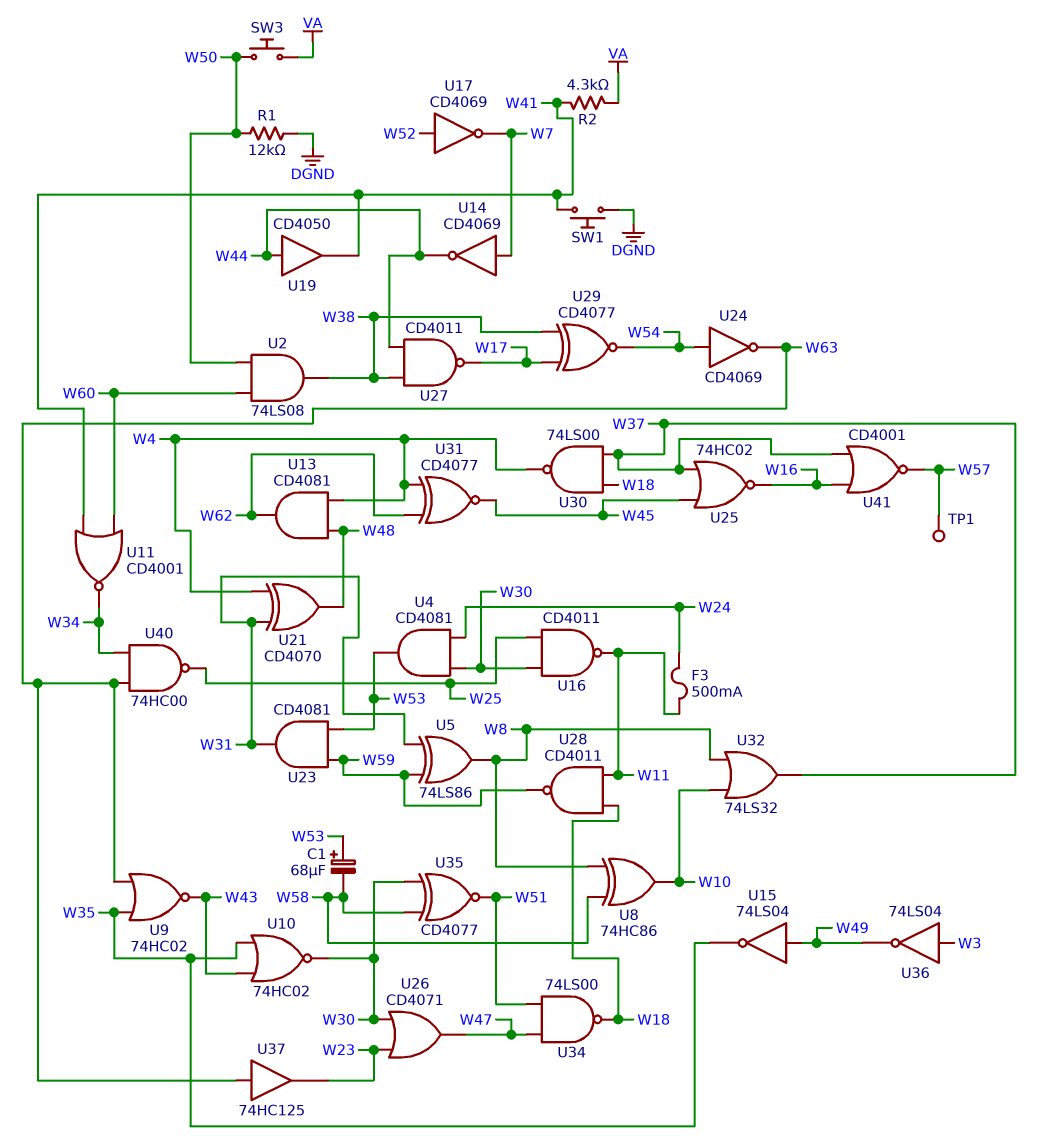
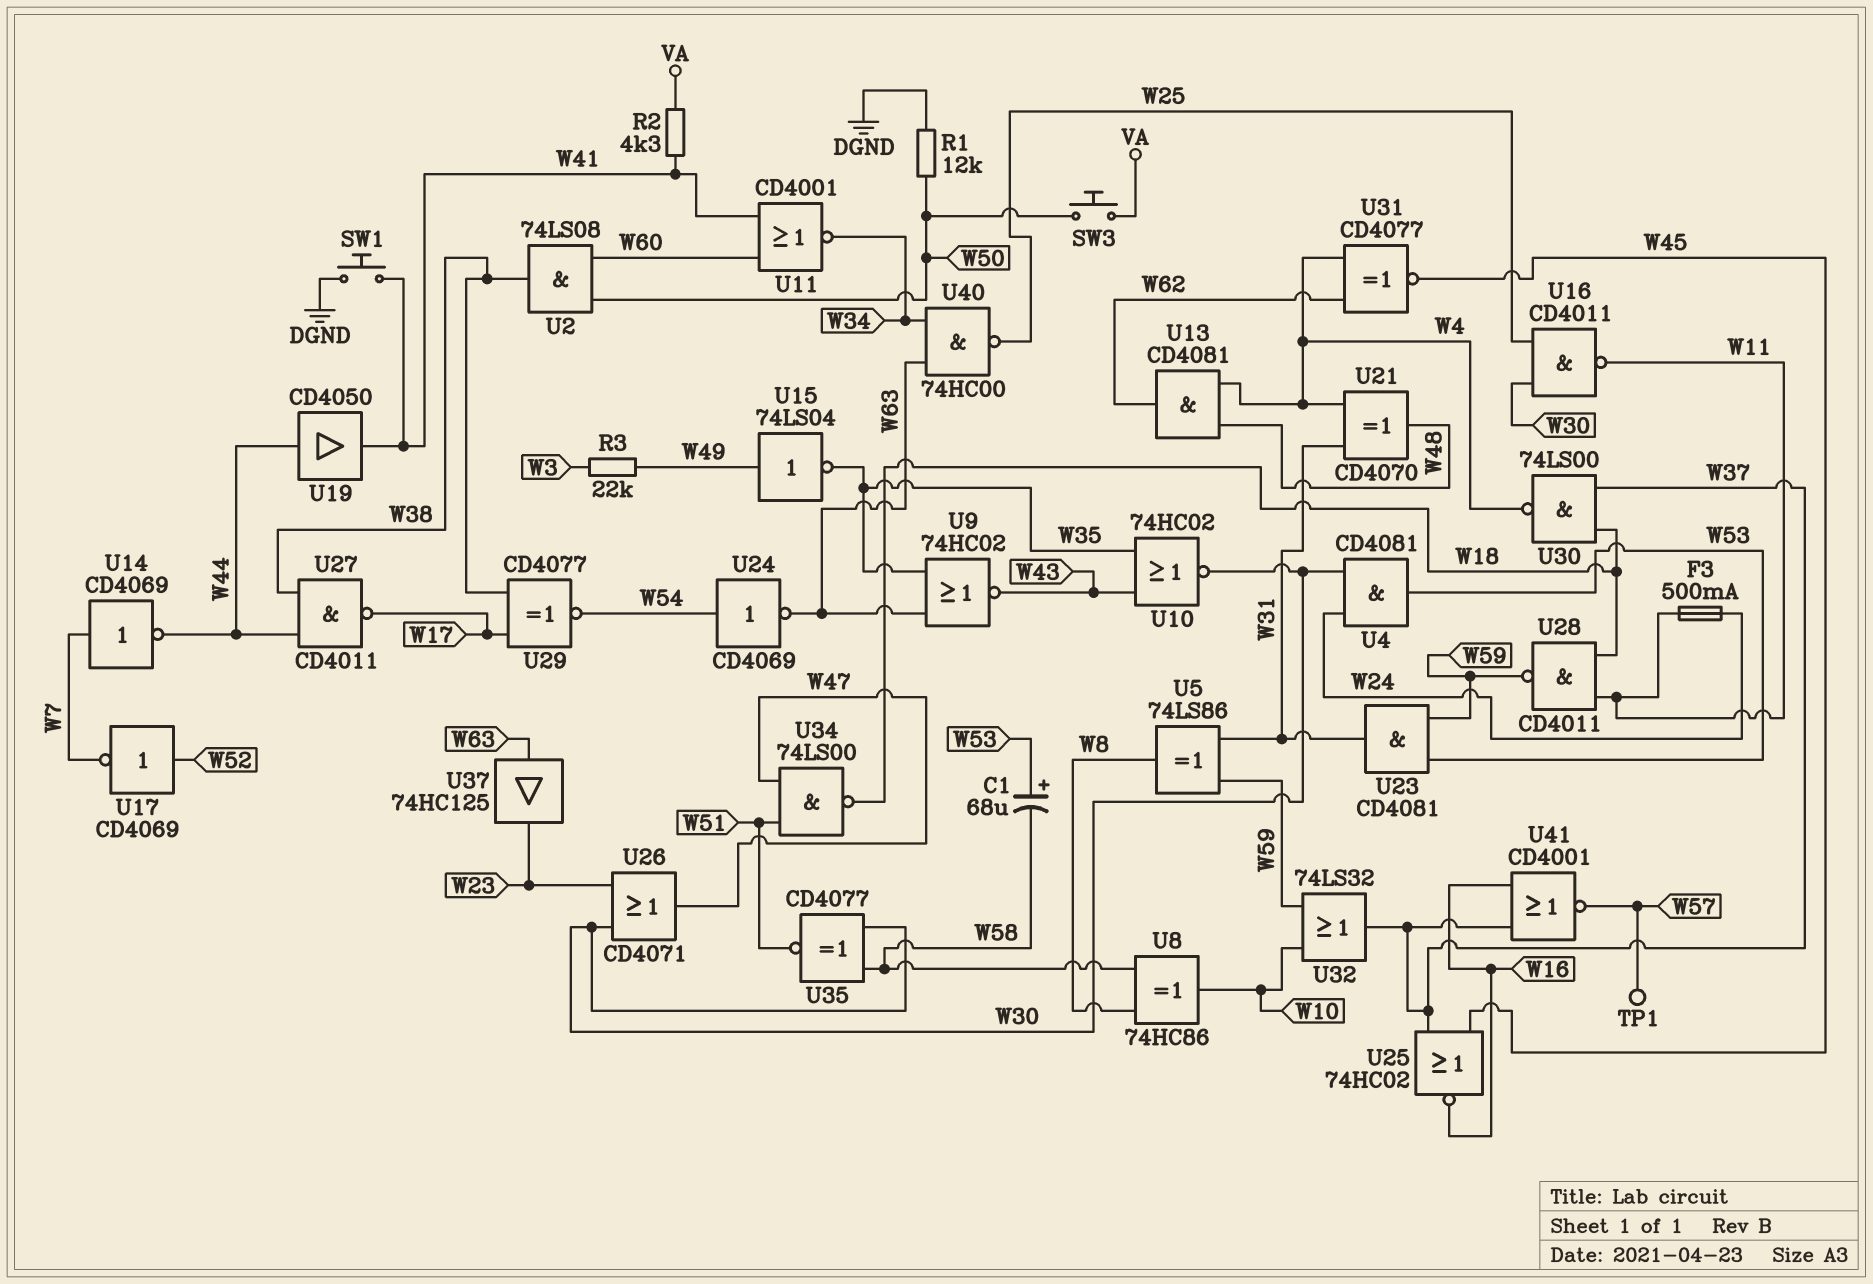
R3: none -> 22k (W3, W49)
U32: OR 74LS32 (in W8, in W10, out W37) -> OR 74LS32 (in W10, in W59, out W37)
U36: NOT 74LS04 (in W3, out W49) -> none

